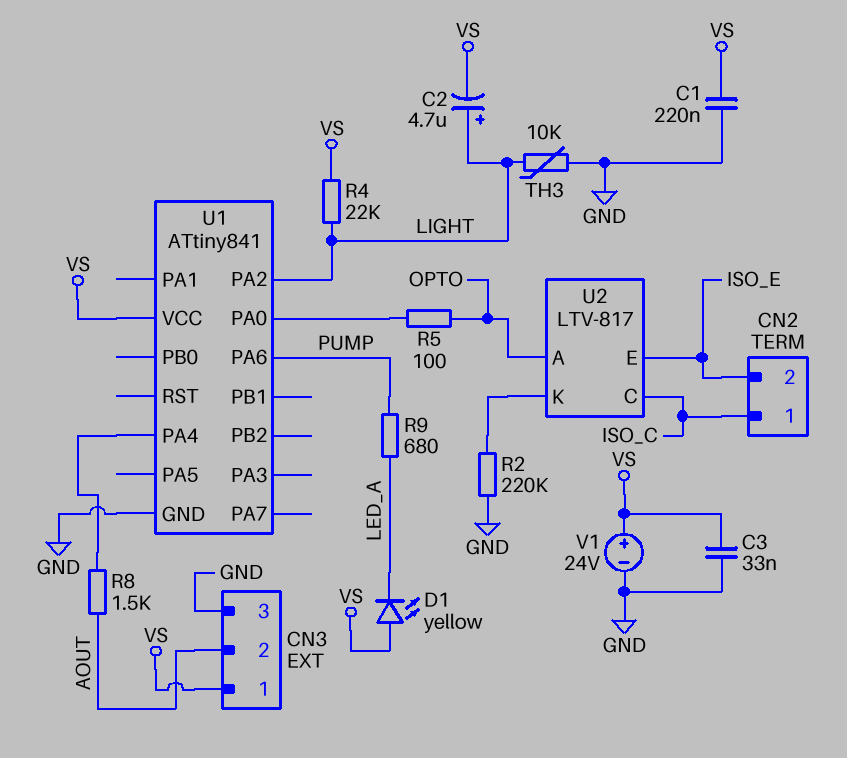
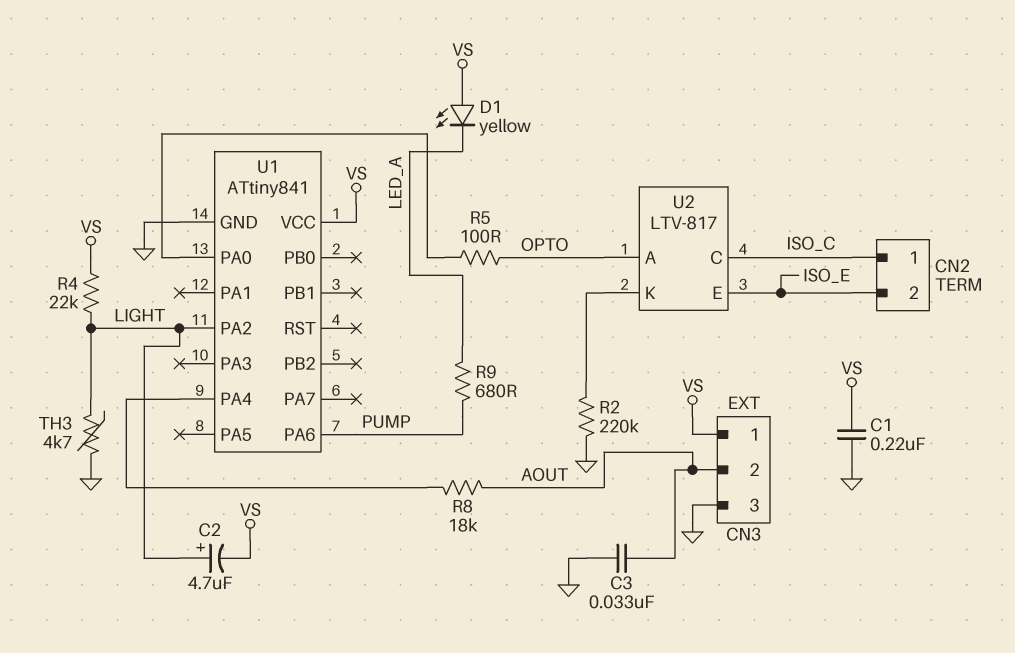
C3: 33nF (GND, VS) -> 33nF (AOUT, GND)
R8: 1.5k (AOUT, U1/PA4) -> 18k (AOUT, U1/PA4)
TH3: 10k (GND, LIGHT) -> 4.7k (GND, LIGHT)
V1: 24V (plus VS, minus GND) -> none

